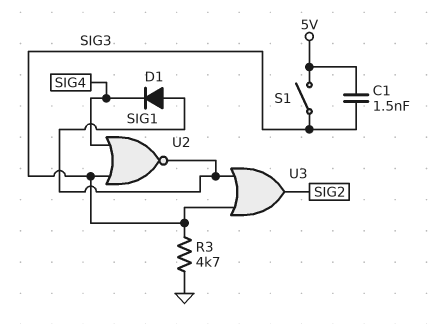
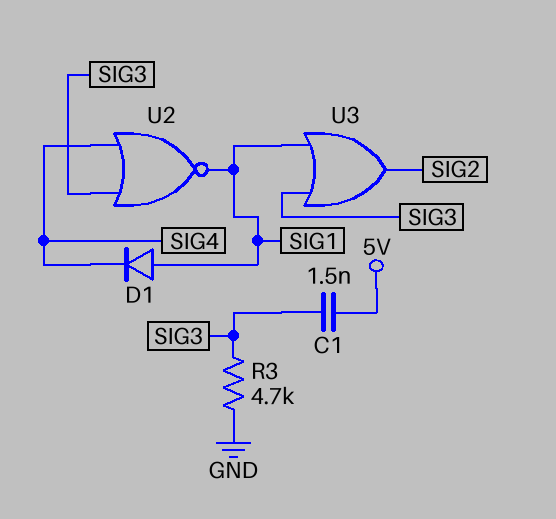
S1: switch (5V, SIG3) -> none

